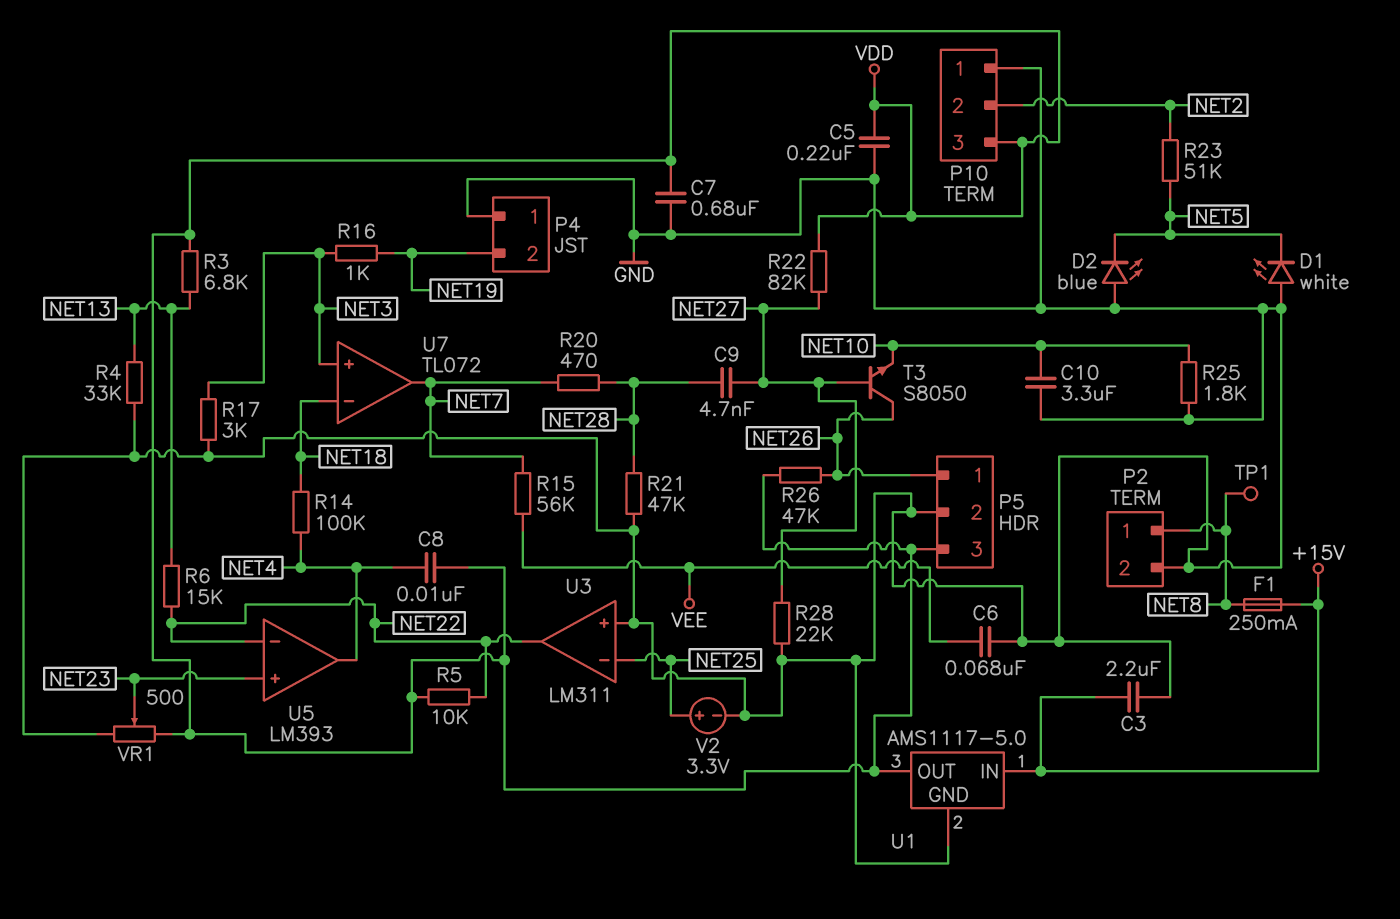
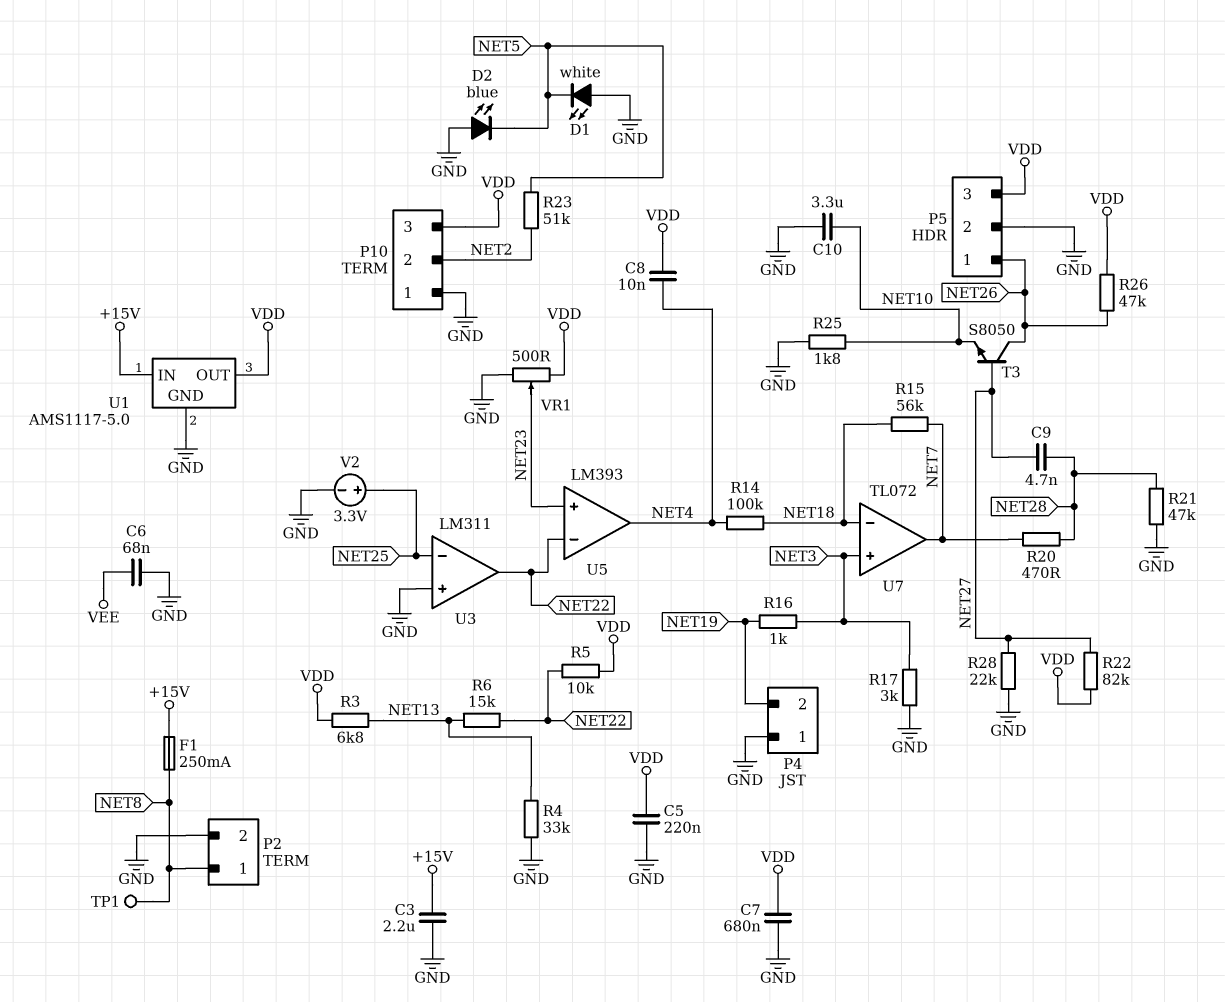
R15: 56k (NET7, VEE) -> 56k (NET7, NET18)

